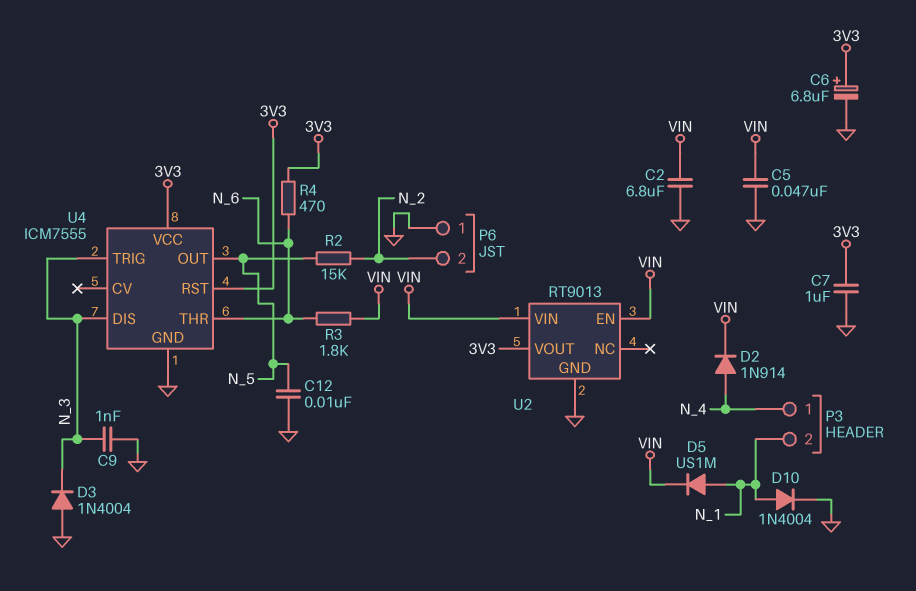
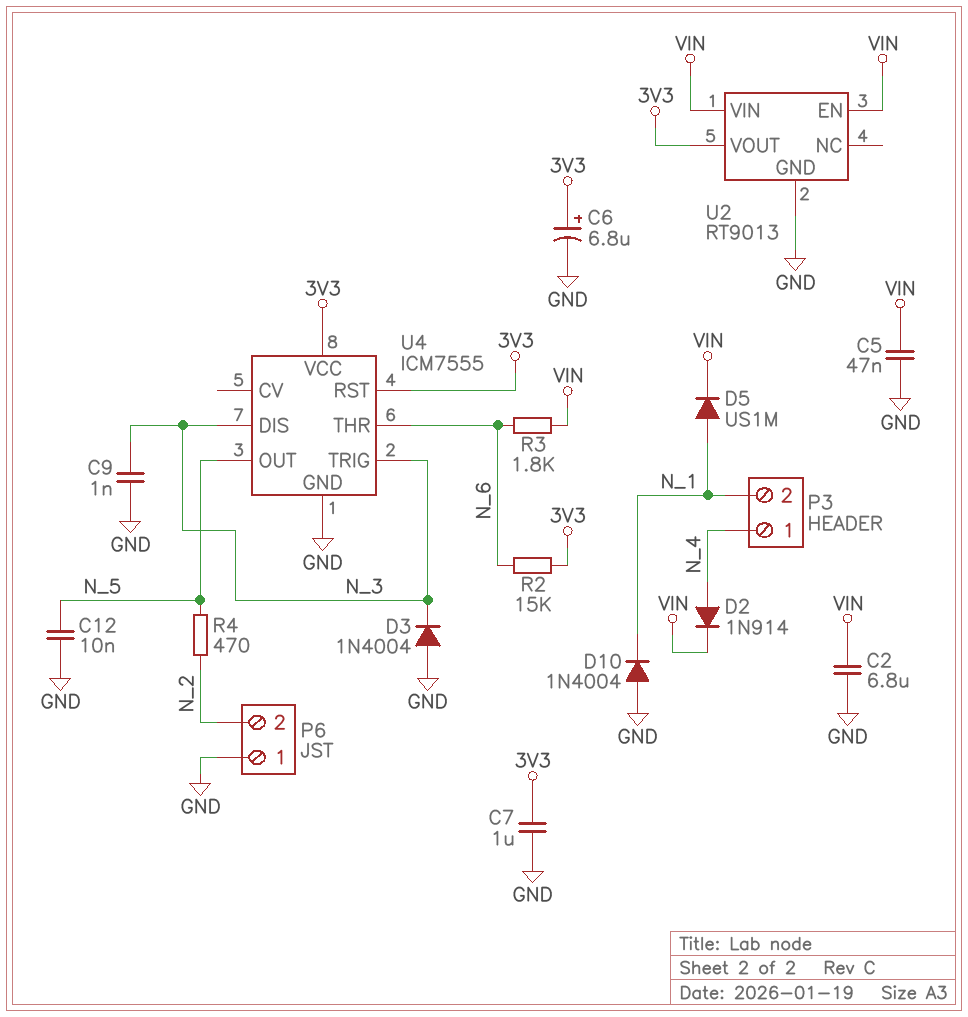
D10: diode 1N4004 (A N_1, K GND) -> diode 1N4004 (A GND, K N_1)
R2: 15k (N_2, N_5) -> 15k (3V3, N_6)
R4: 470 (3V3, N_6) -> 470 (N_2, N_5)

